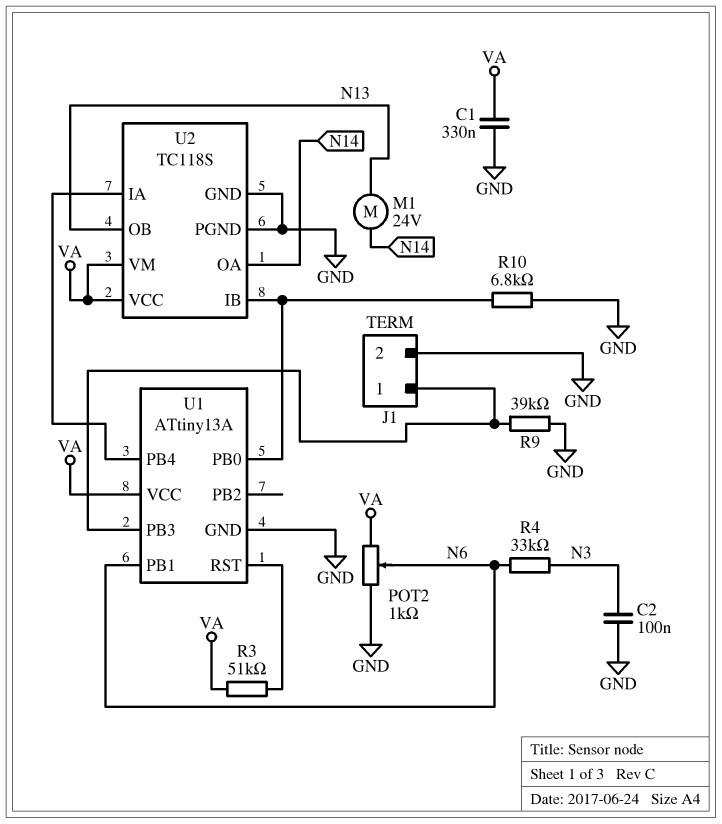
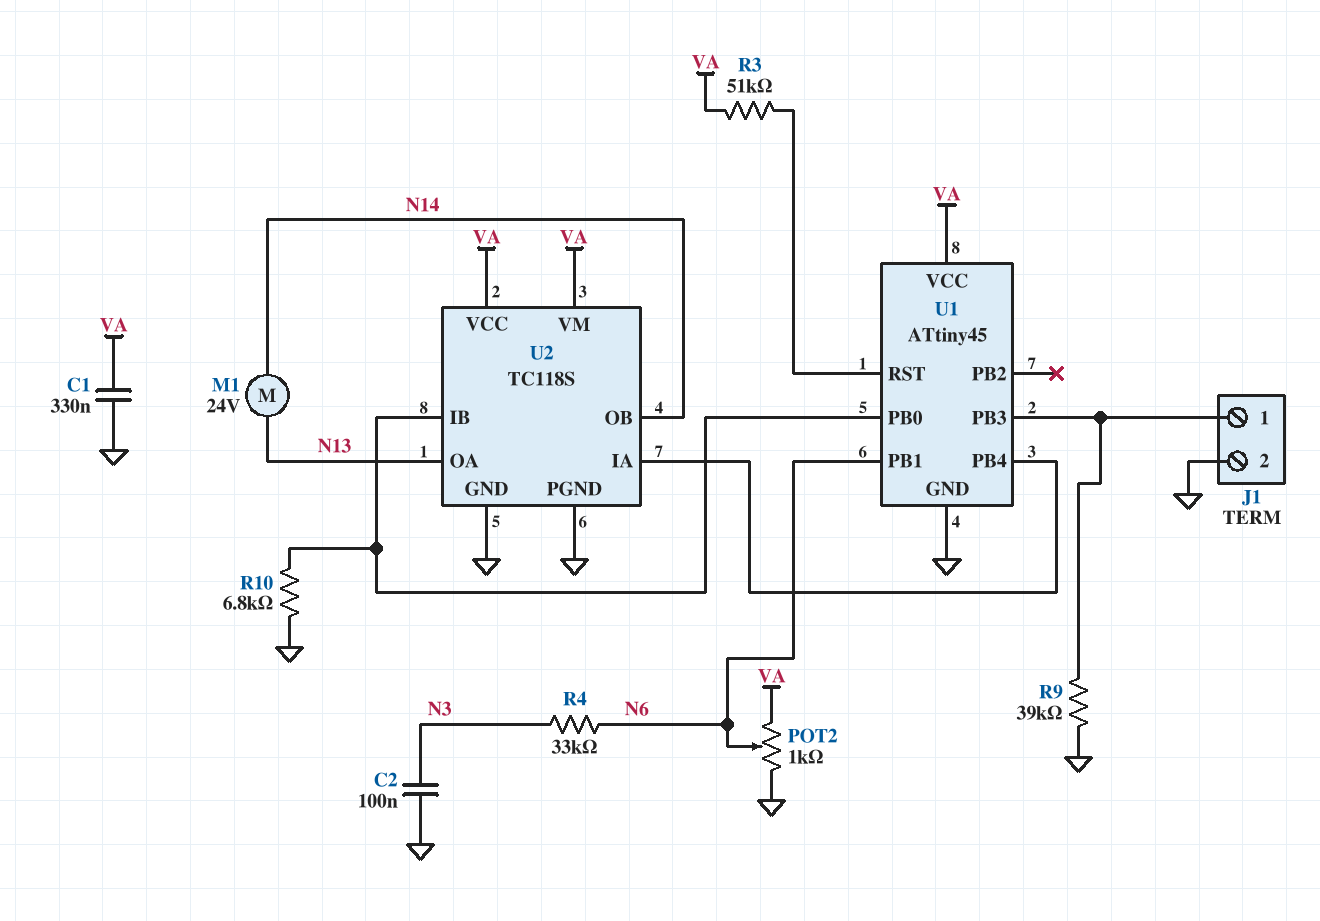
U1: ATtiny13A -> ATtiny45
U2 pin OA: N14 -> N13
U2 pin OB: N13 -> N14

